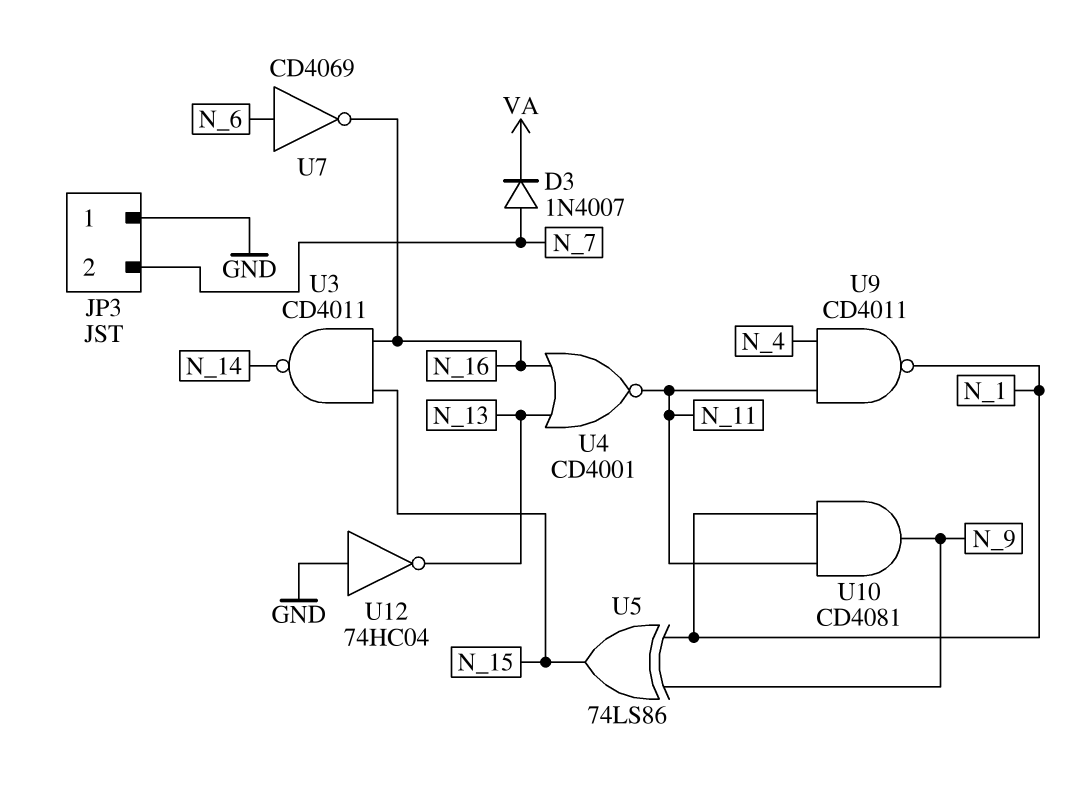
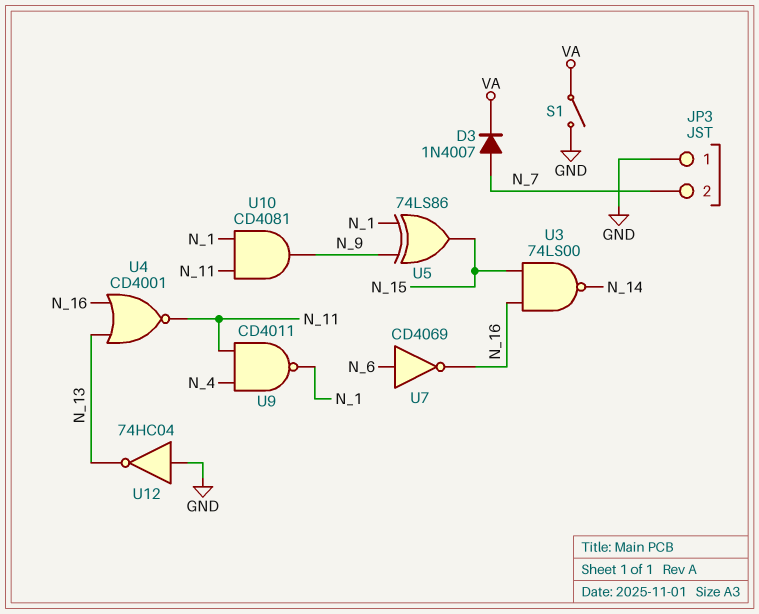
S1: none -> switch (GND, VA)
U3: NAND CD4011 (in N_15, in N_16, out N_14) -> NAND 74LS00 (in N_15, in N_16, out N_14)

